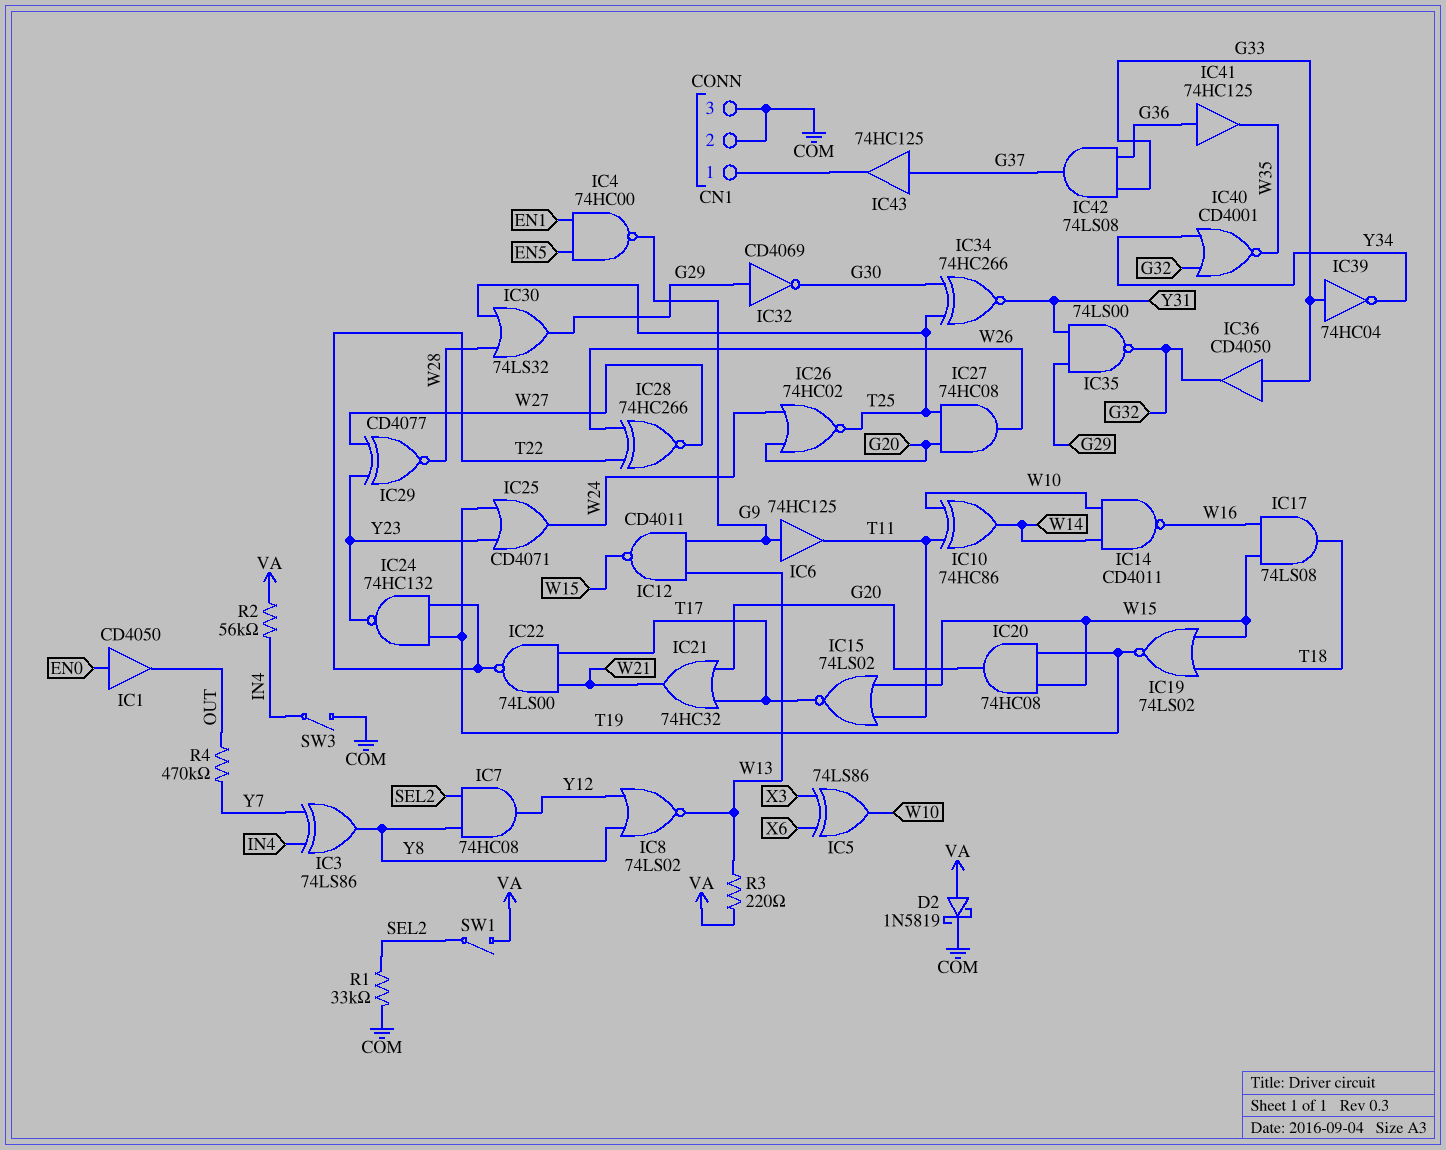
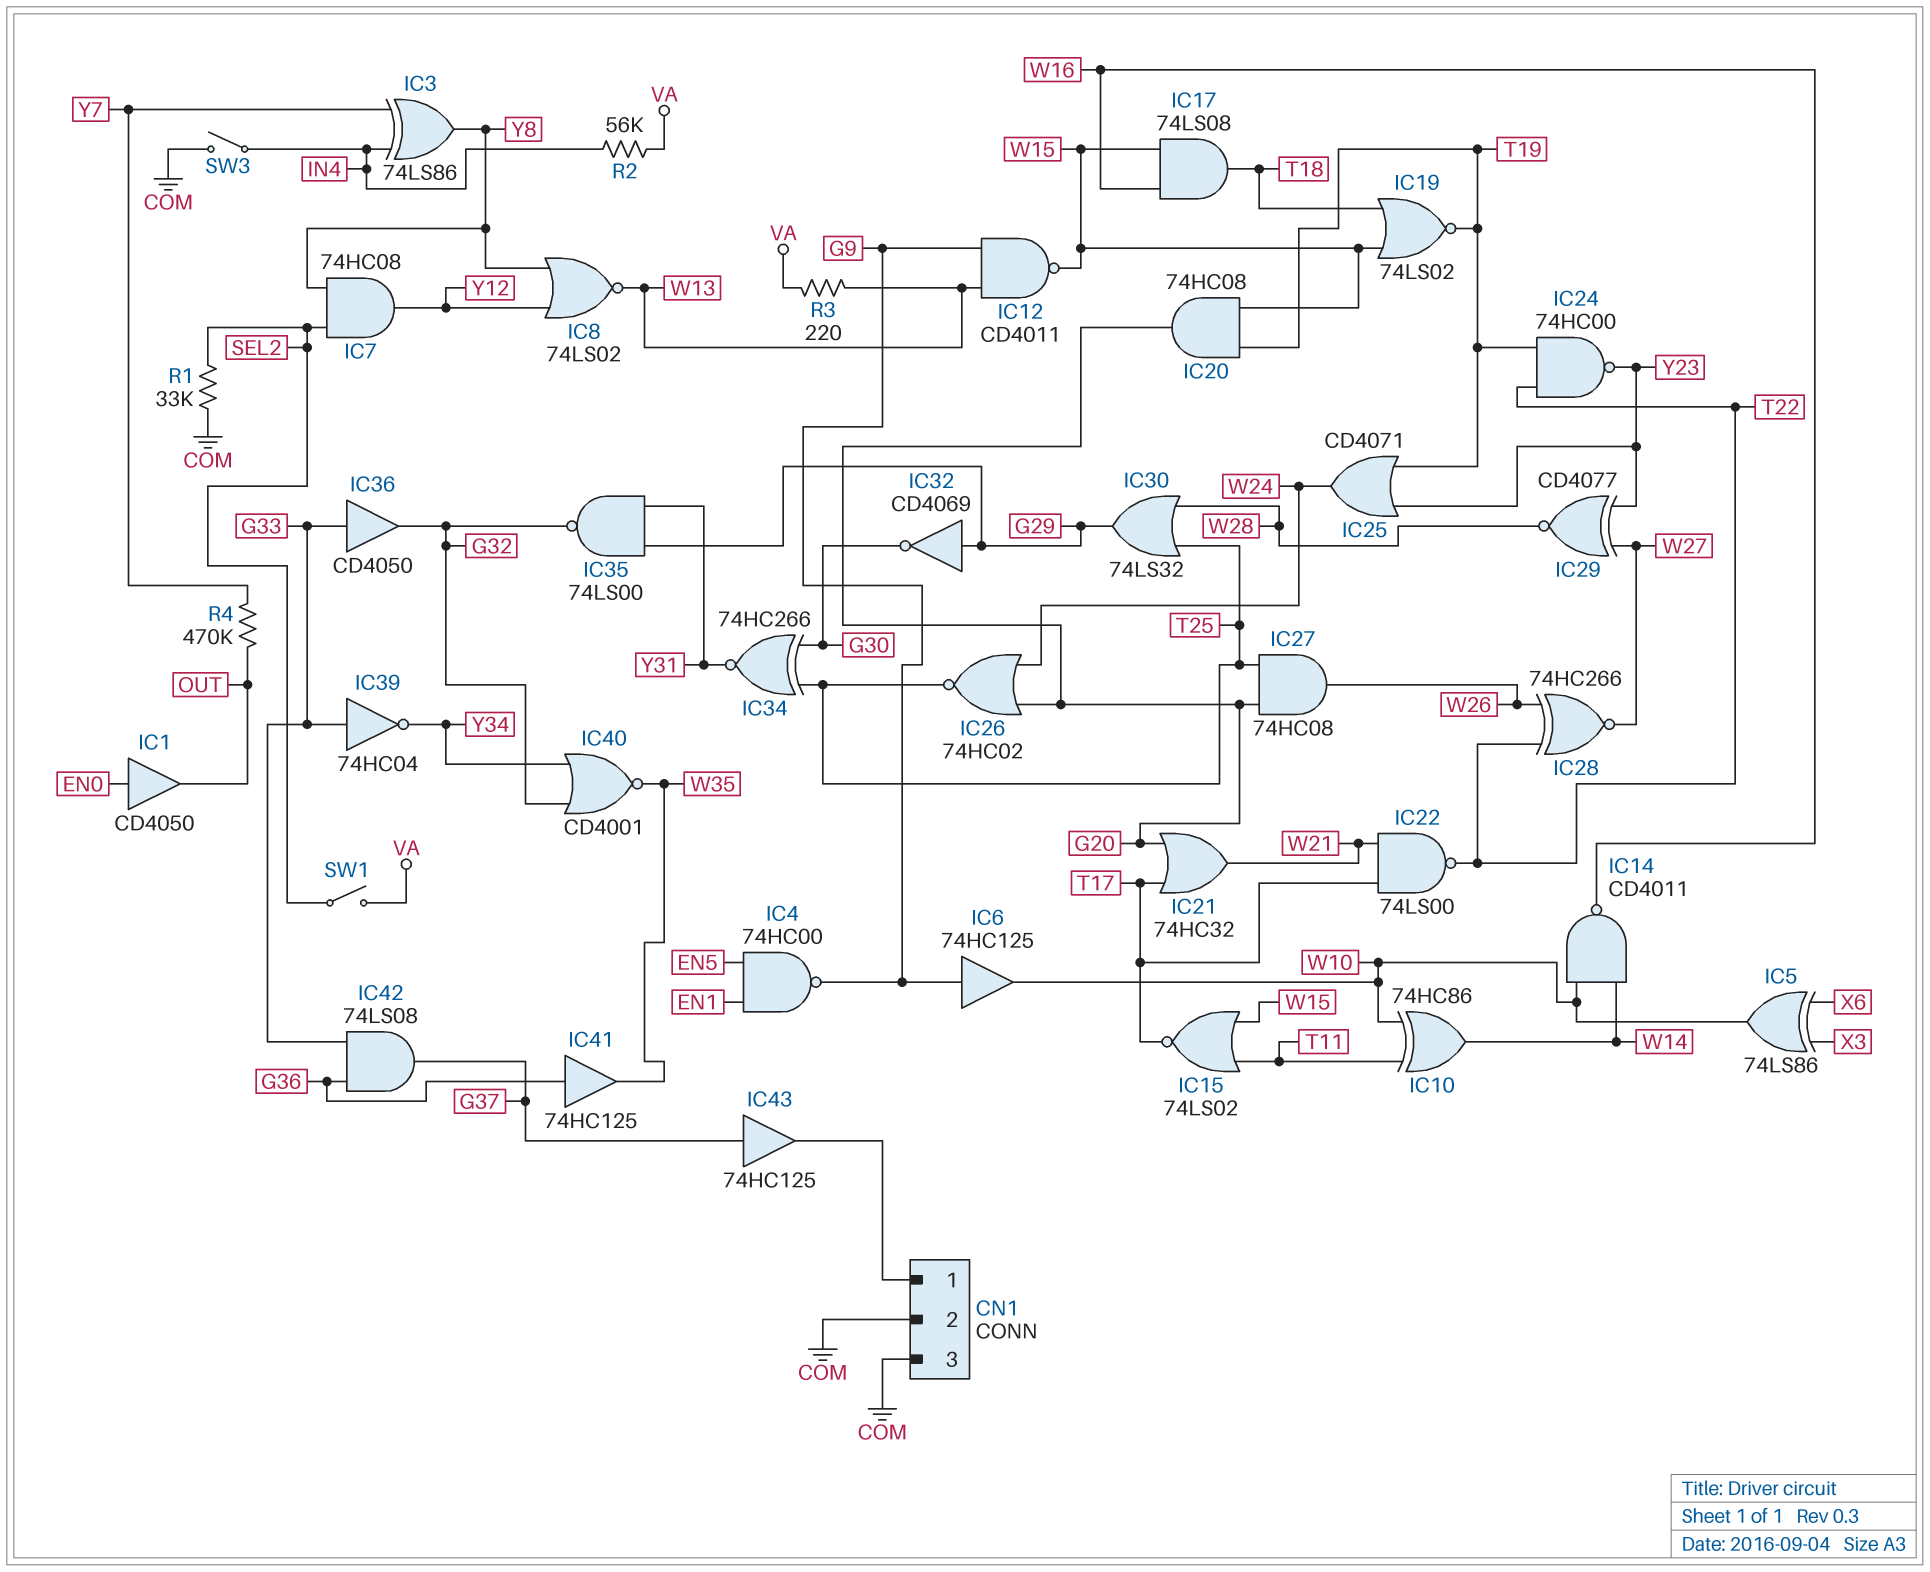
D2: schottky 1N5819 (A VA, K COM) -> none
IC6: buffer 74HC125 (in G9, out T11) -> buffer 74HC125 (in G9, out W10)
IC24: NAND 74HC132 (in T19, in T22, out Y23) -> NAND 74HC00 (in T19, in T22, out Y23)

